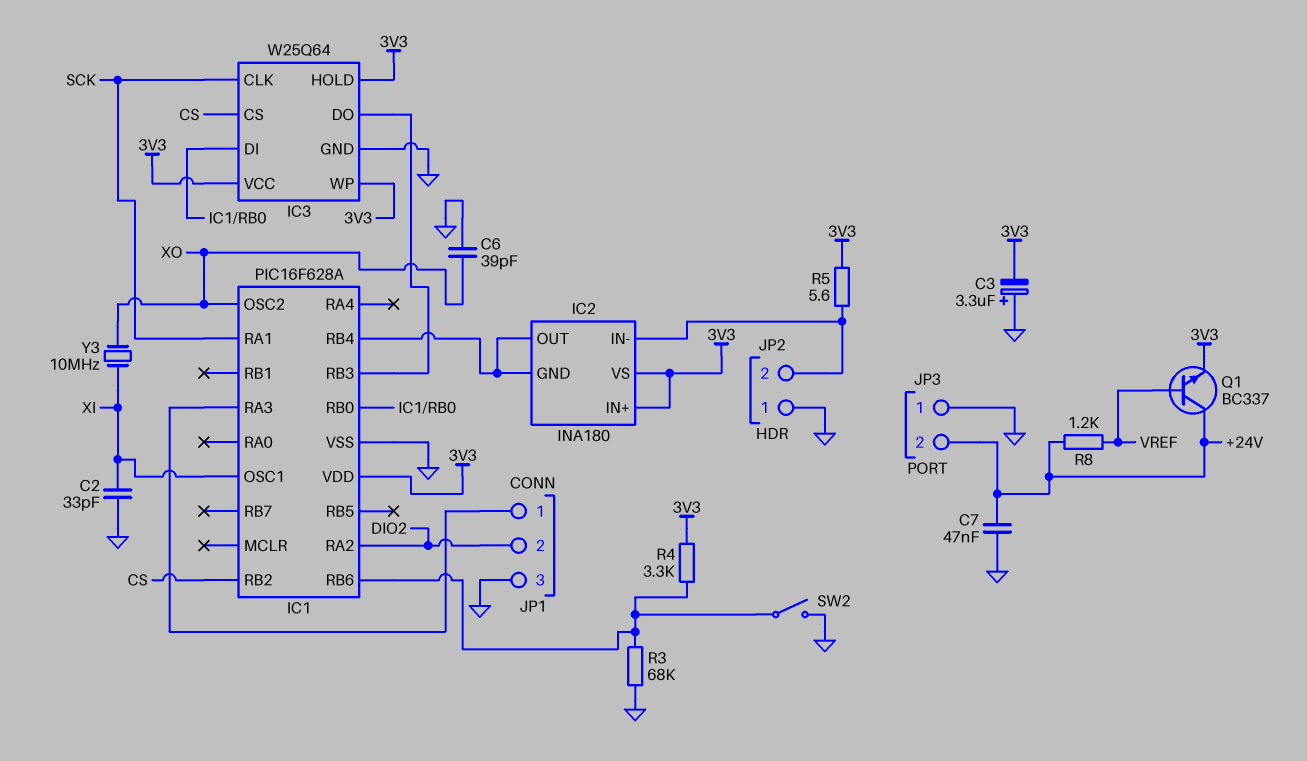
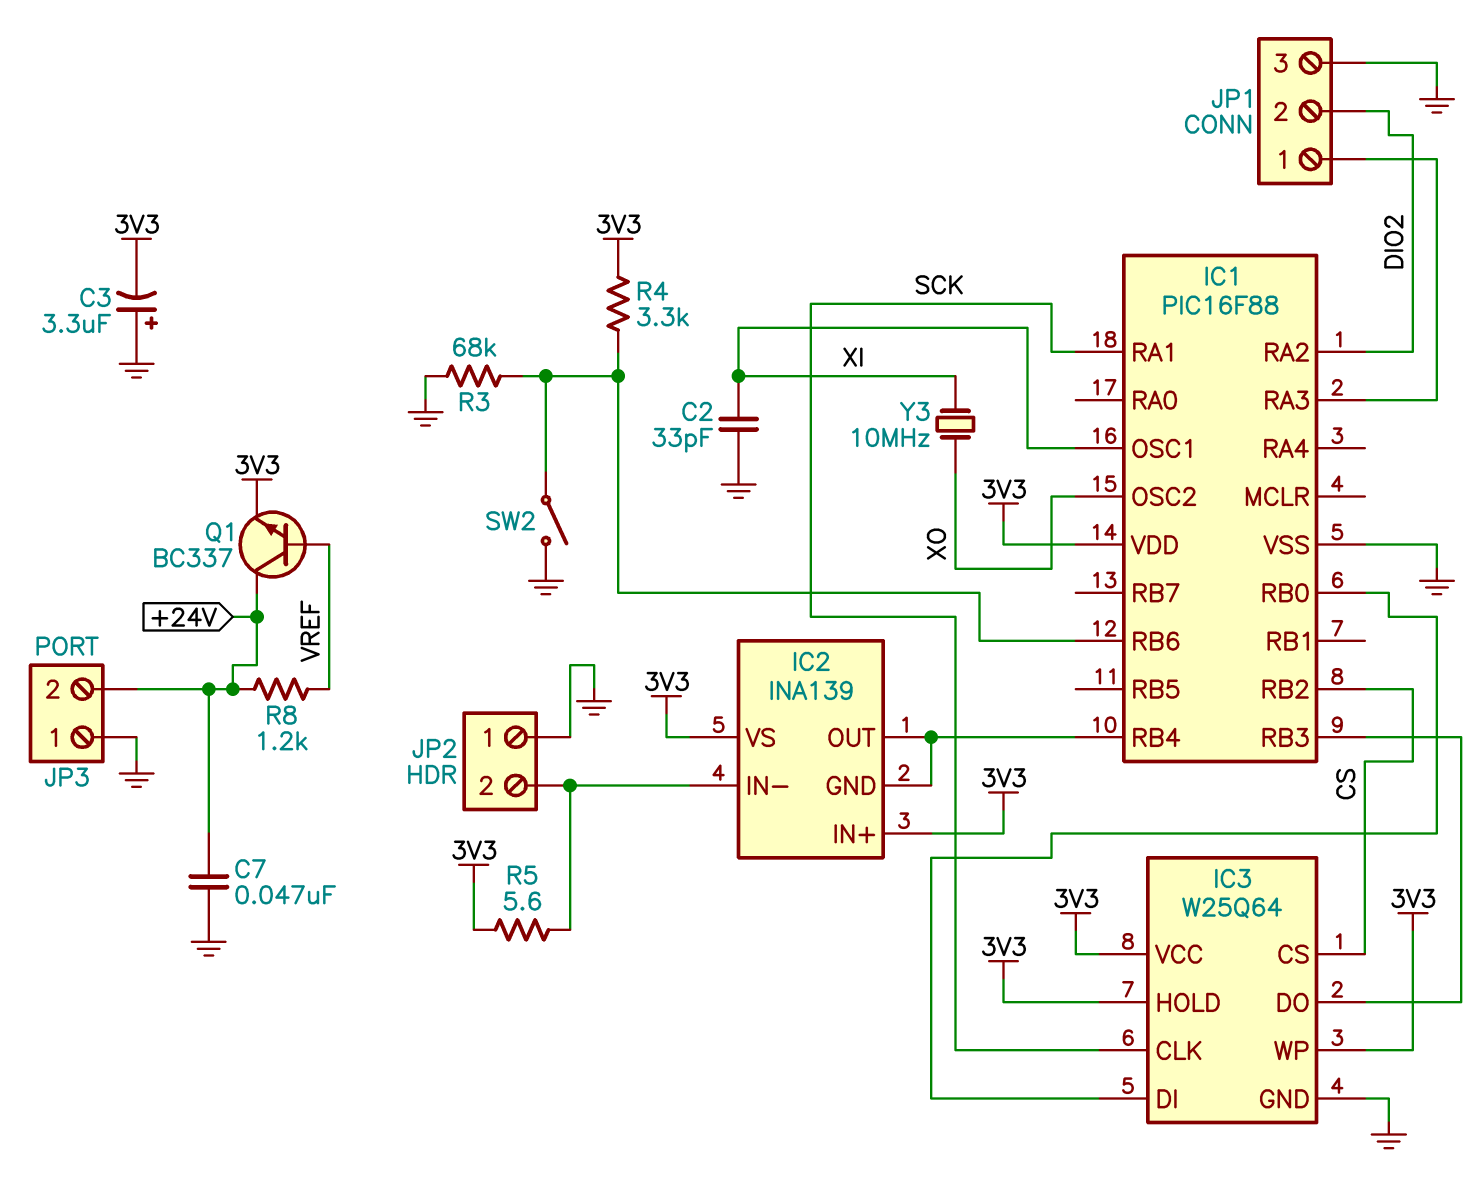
C6: 39pF (GND, XO) -> none
IC1: PIC16F628A -> PIC16F88
IC2: INA180 -> INA139

